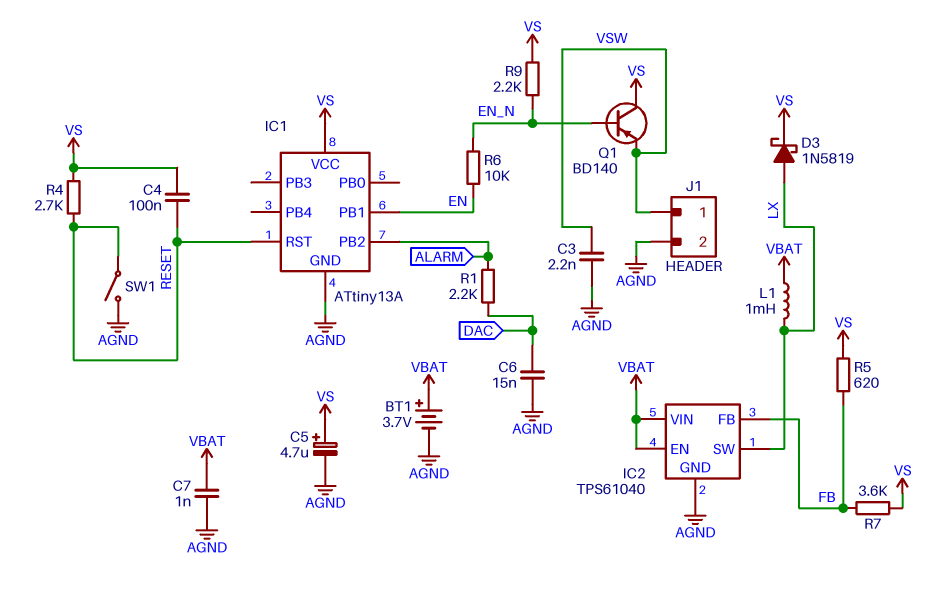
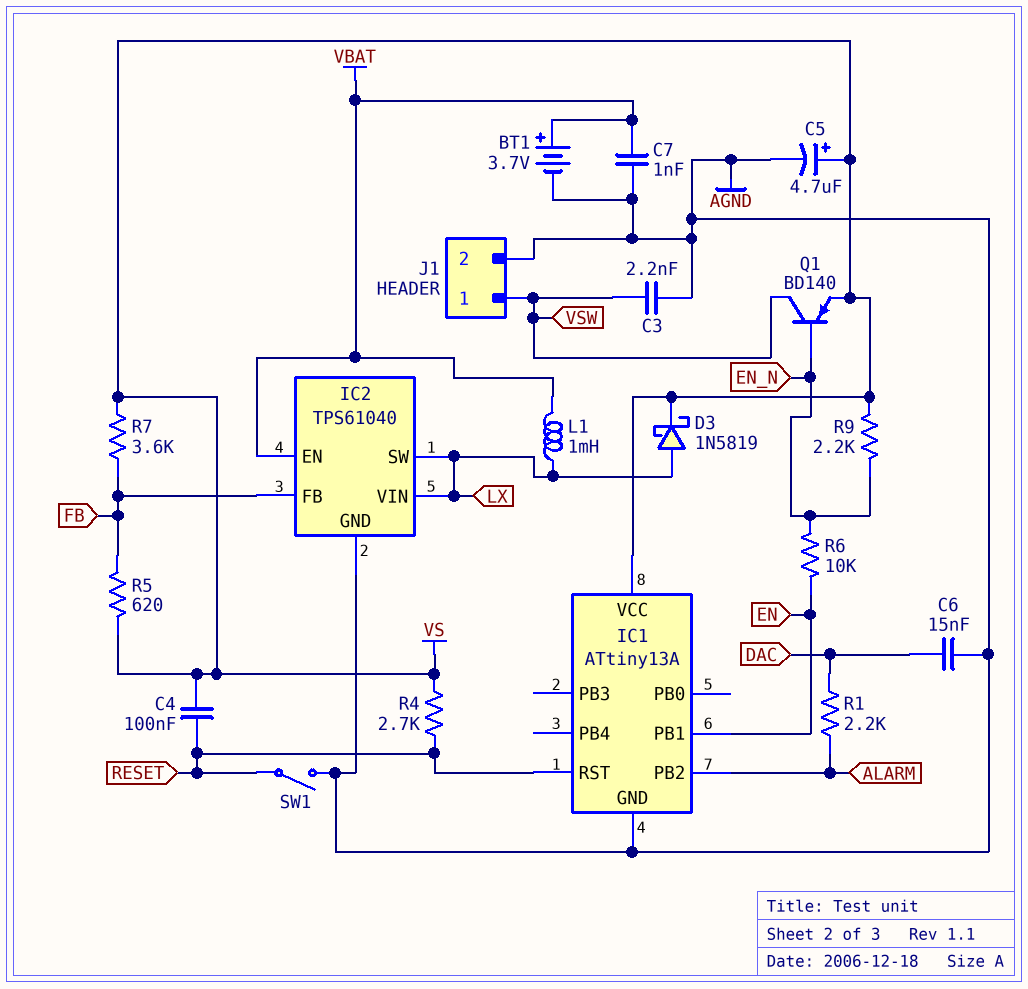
IC2 pin VIN: VBAT -> LX
Q1: PNP BD140 (B EN_N, C VS, E VSW) -> PNP BD140 (B EN_N, C VSW, E VS)

